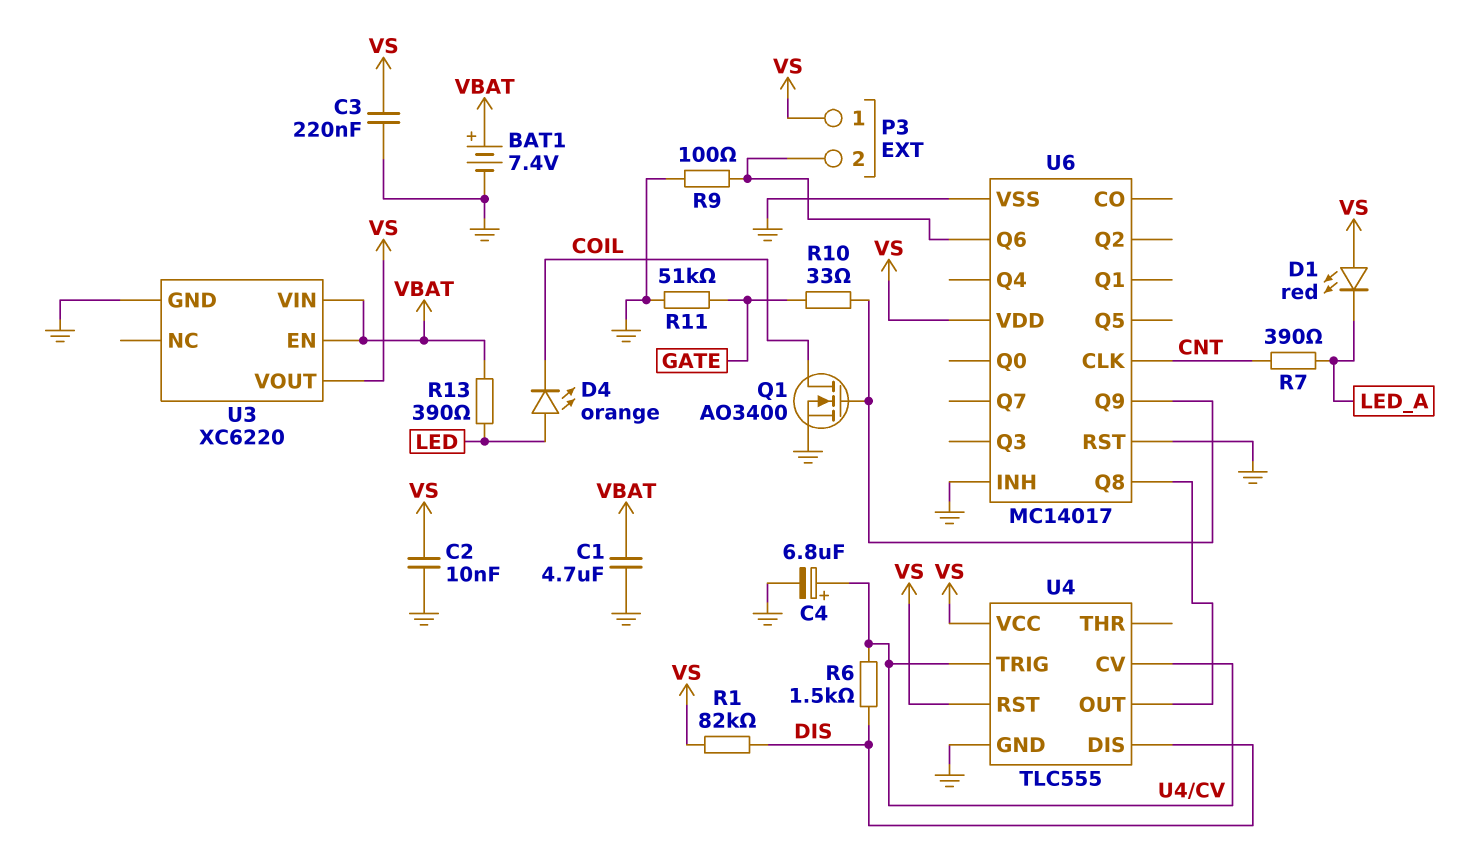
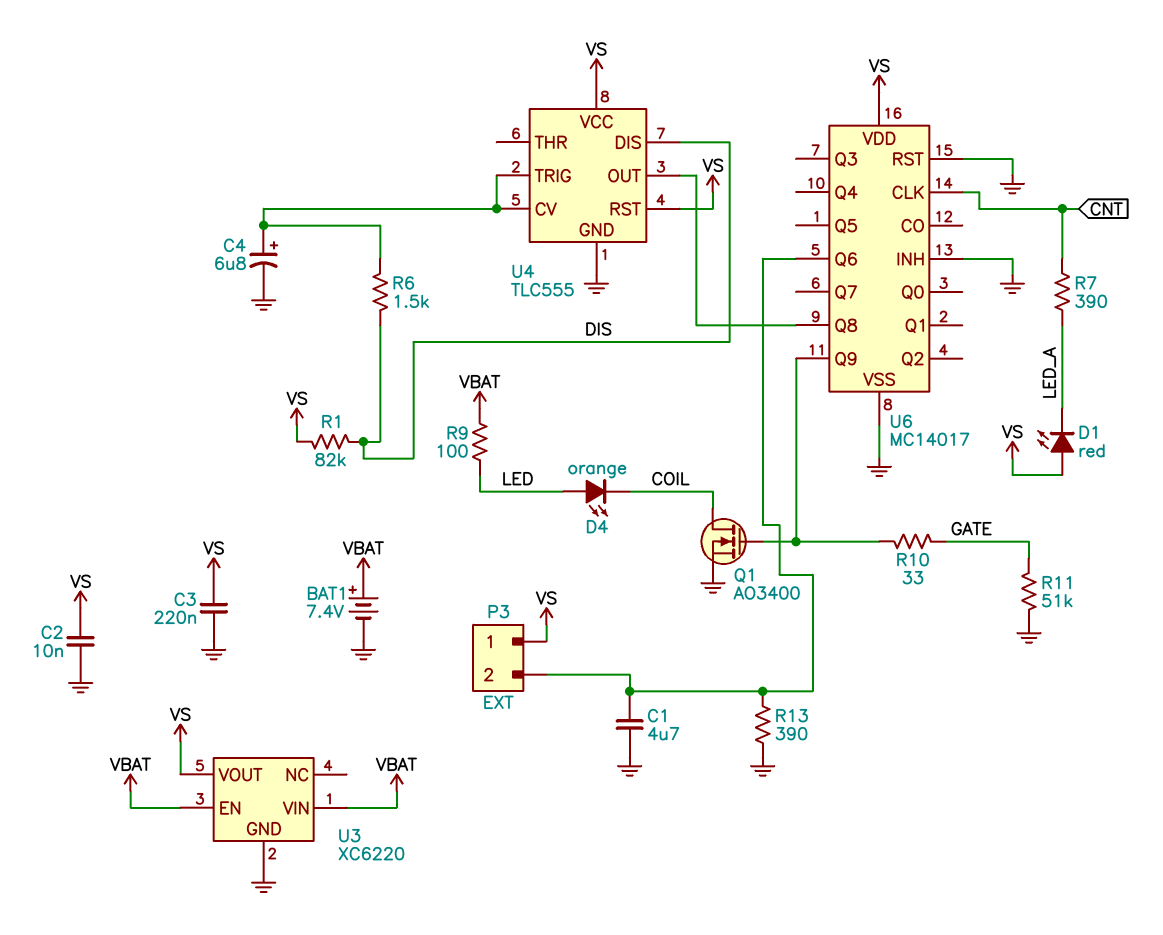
C1: 4.7uF (GND, VBAT) -> 4.7uF (GND, P3/2)
R9: 100 (GND, P3/2) -> 100 (LED, VBAT)
R13: 390 (LED, VBAT) -> 390 (GND, P3/2)

